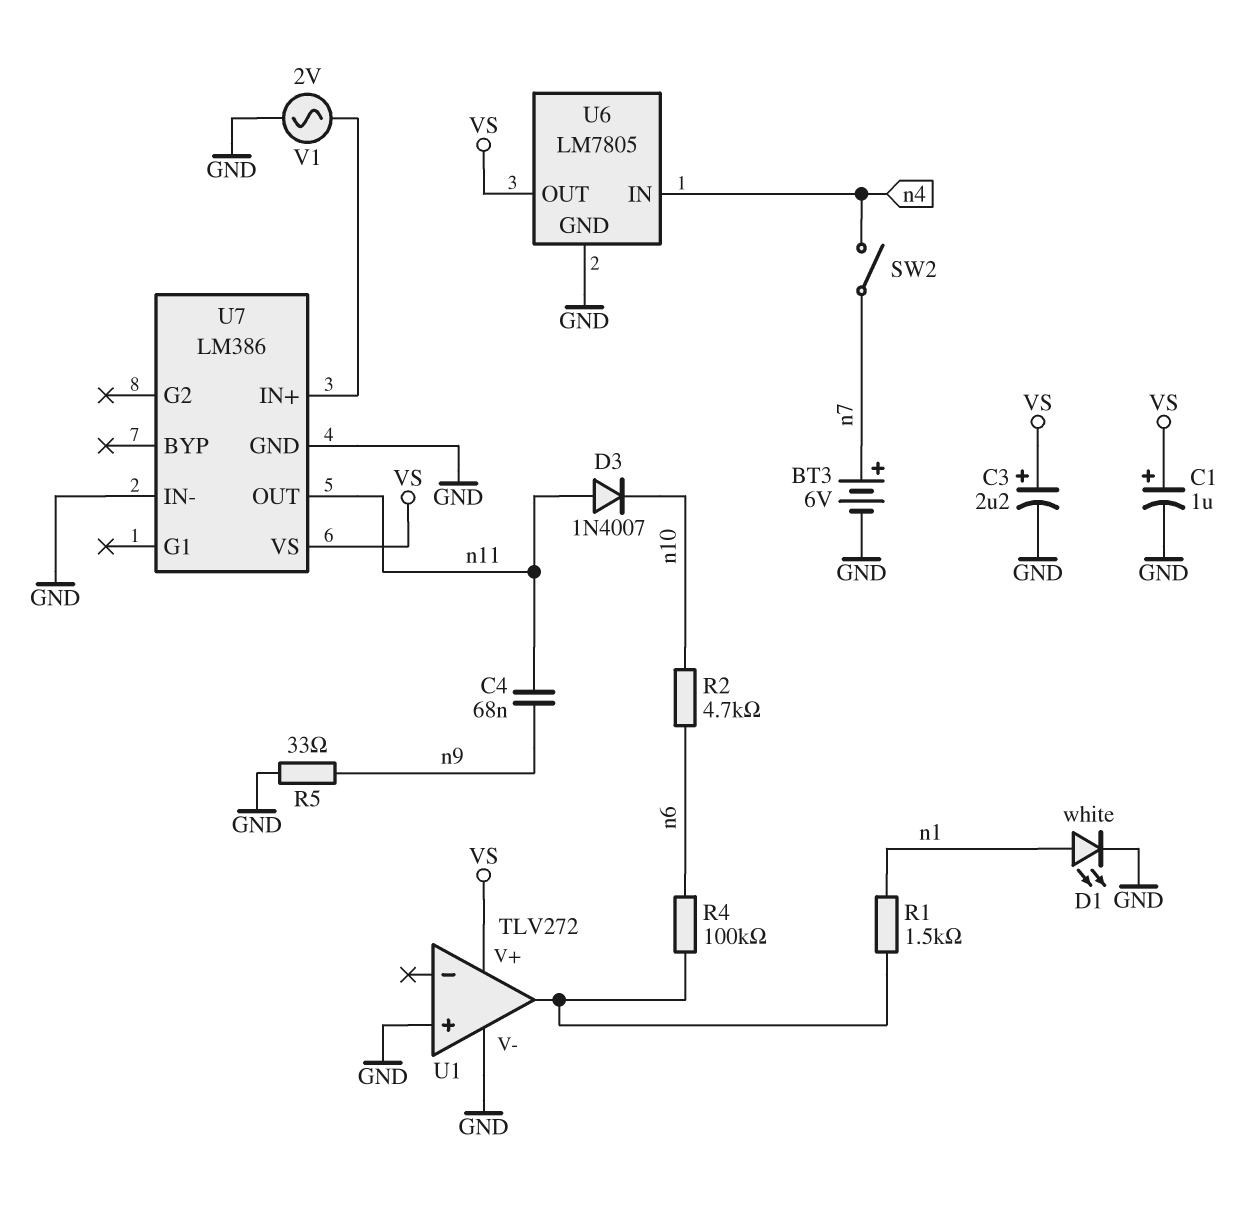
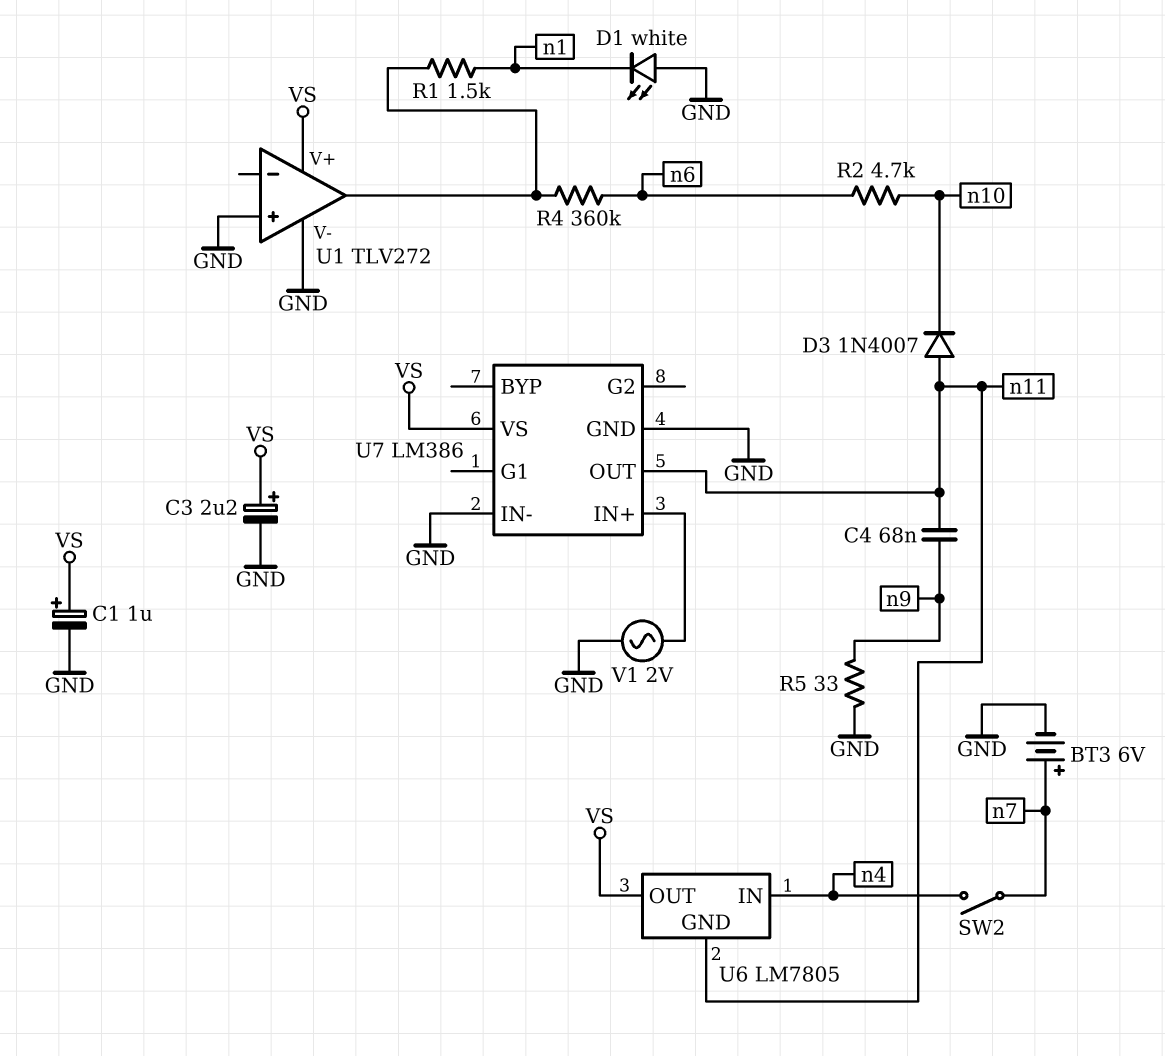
D1: LED white (A n1, K GND) -> LED white (A GND, K n1)
R4: 100k (U1/out, n6) -> 360k (U1/out, n6)
U6 pin GND: GND -> n11

